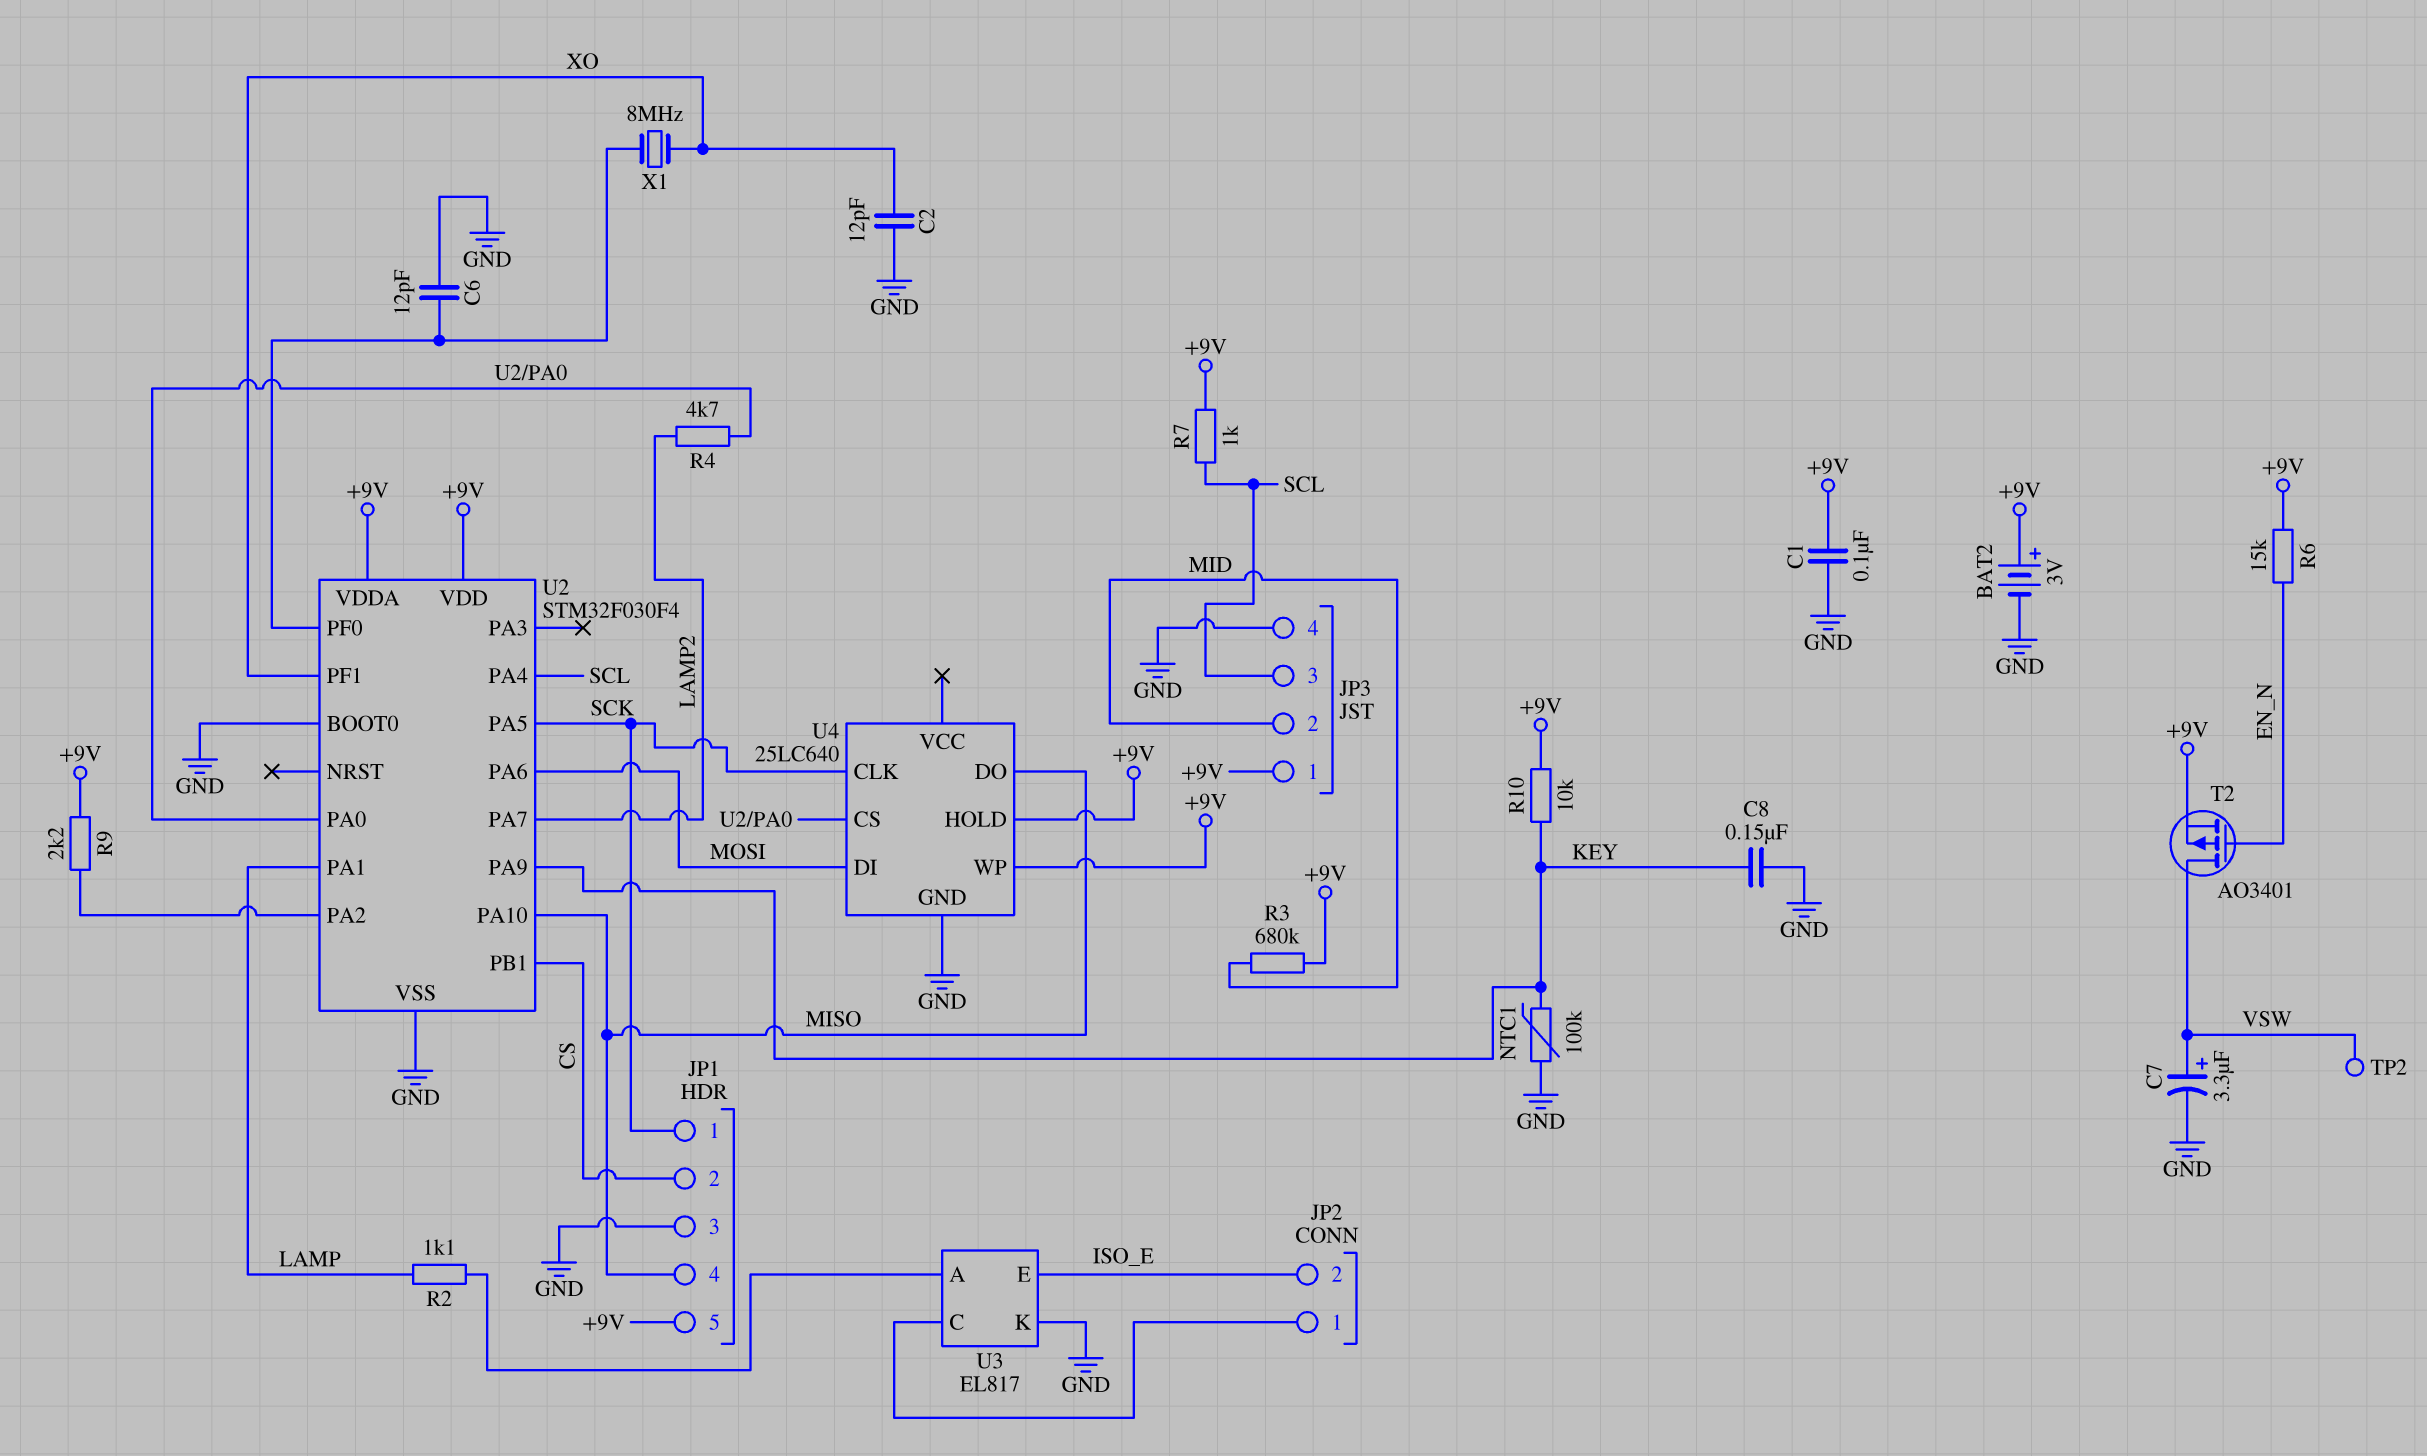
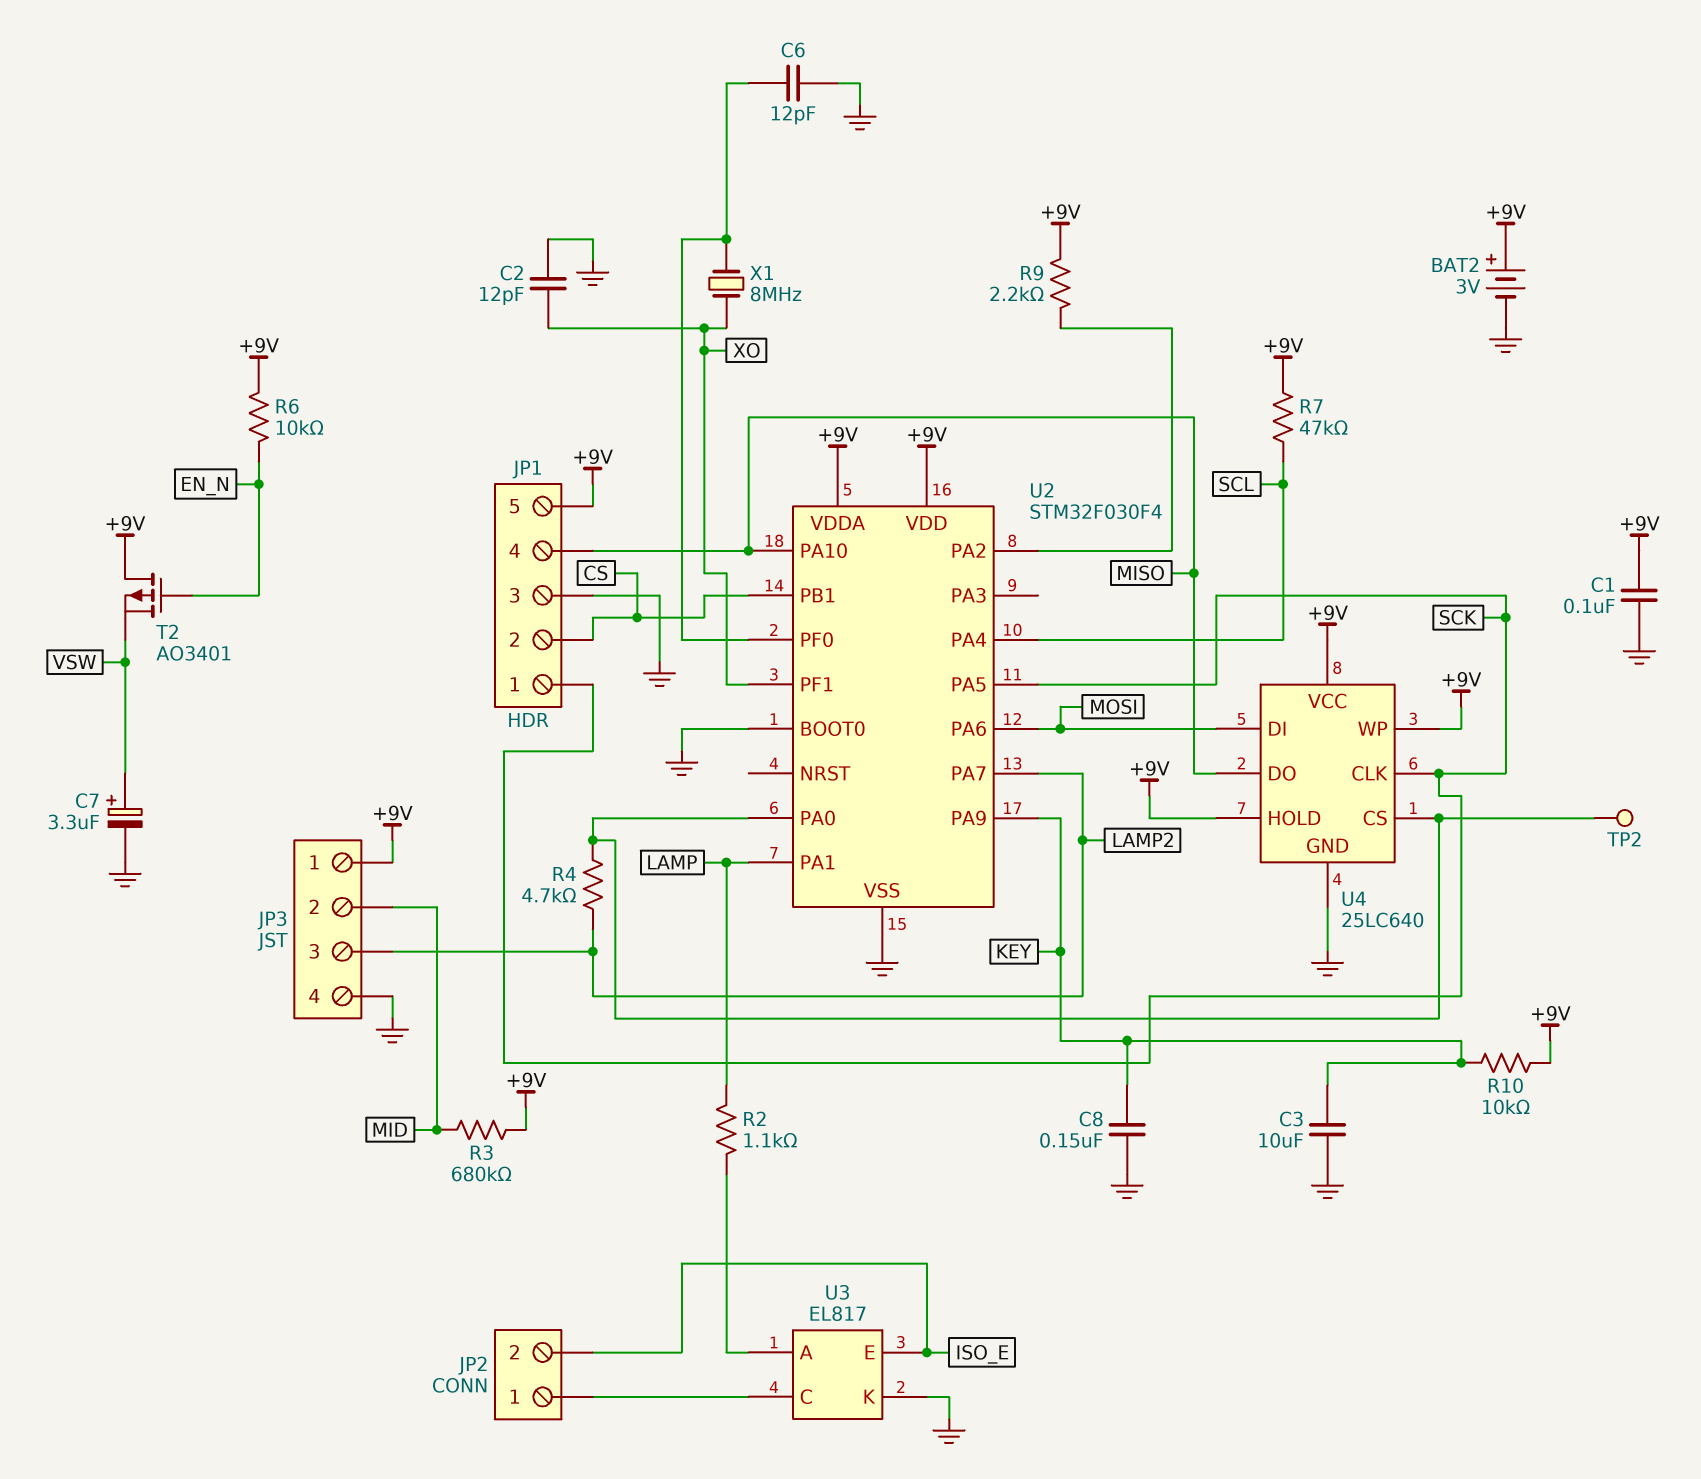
C3: none -> 10uF (GND, KEY)
JP3 pin 3: SCL -> LAMP2
NTC1: 100k (GND, KEY) -> none
R6: 15k (+9V, EN_N) -> 10k (+9V, EN_N)
R7: 1k (+9V, SCL) -> 47k (+9V, SCL)
T2: PMOS AO3401 (G EN_N, D VSW, S +9V) -> PMOS AO3401 (G EN_N, D +9V, S VSW)
TP2: test point (VSW) -> test point (U2/PA0)
U4 pin VCC: none -> +9V

